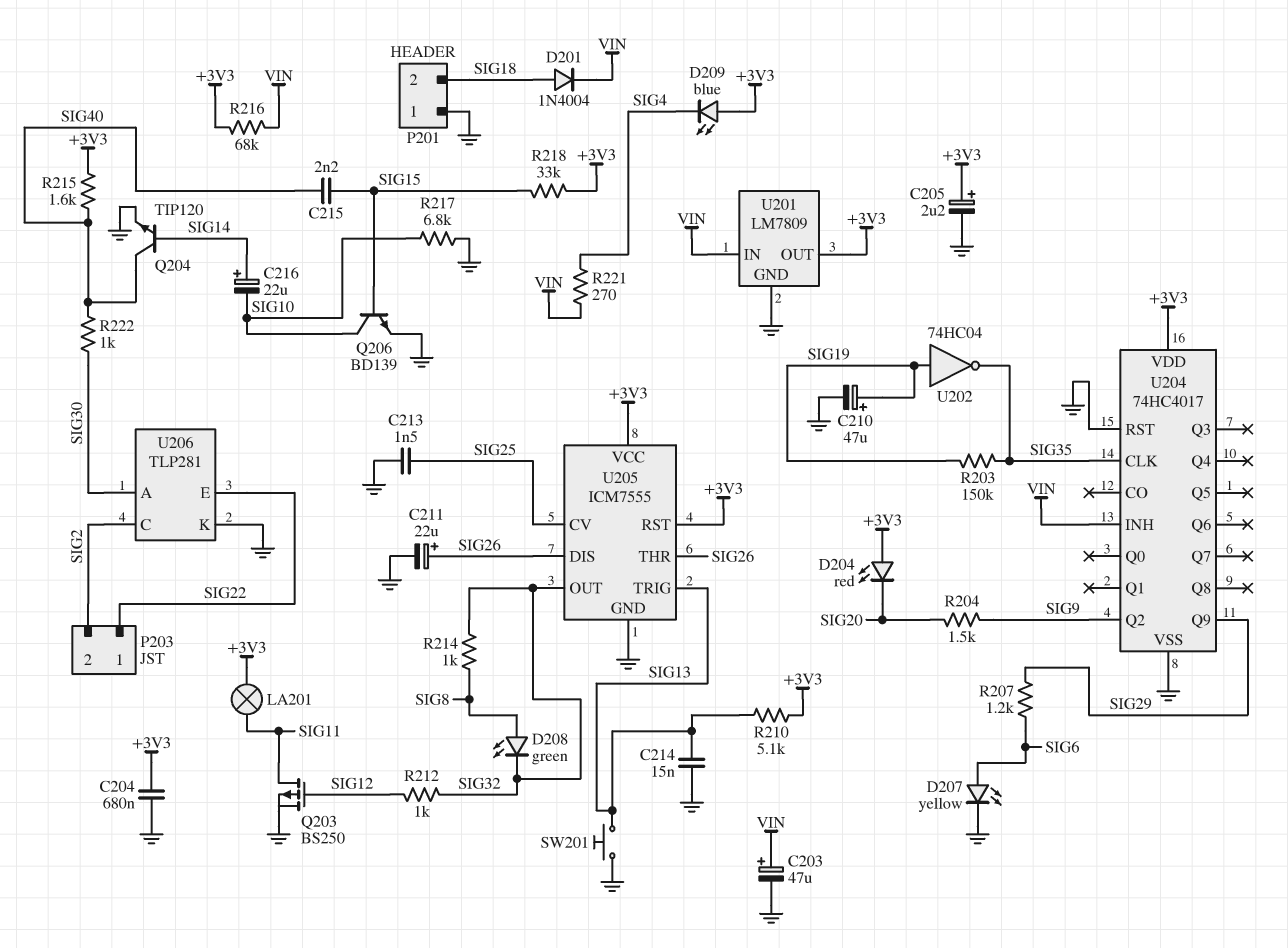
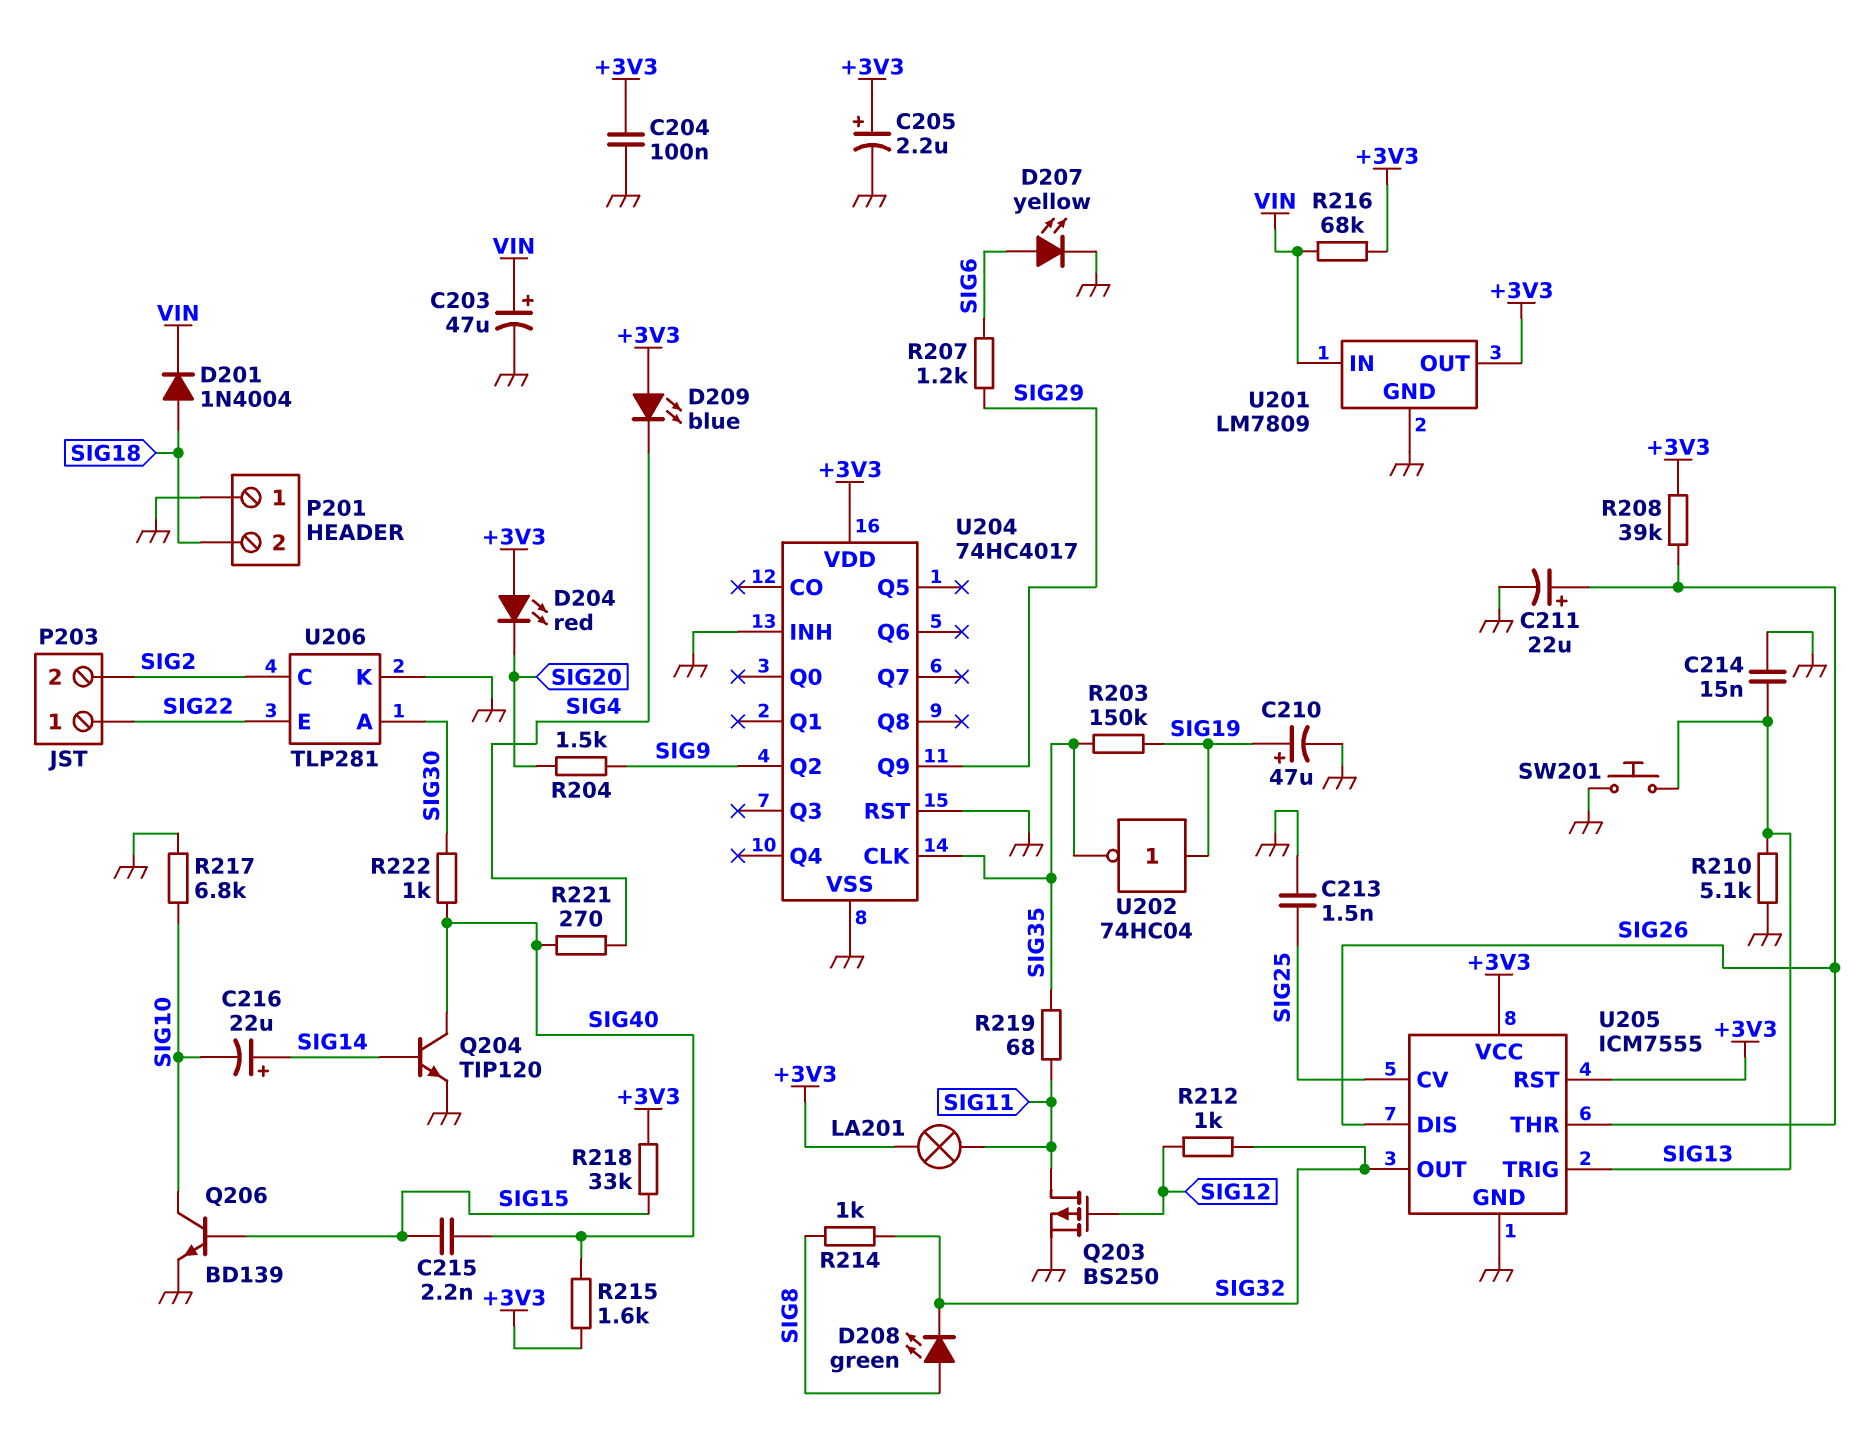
C204: 680nF (+3V3, GND) -> 100nF (+3V3, GND)
R208: none -> 39k (+3V3, SIG26)
R210: 5.1k (+3V3, SIG13) -> 5.1k (GND, SIG13)
R219: none -> 68 (SIG11, SIG35)
R221: 270 (SIG4, VIN) -> 270 (SIG4, SIG40)
U204 pin INH: VIN -> GND

